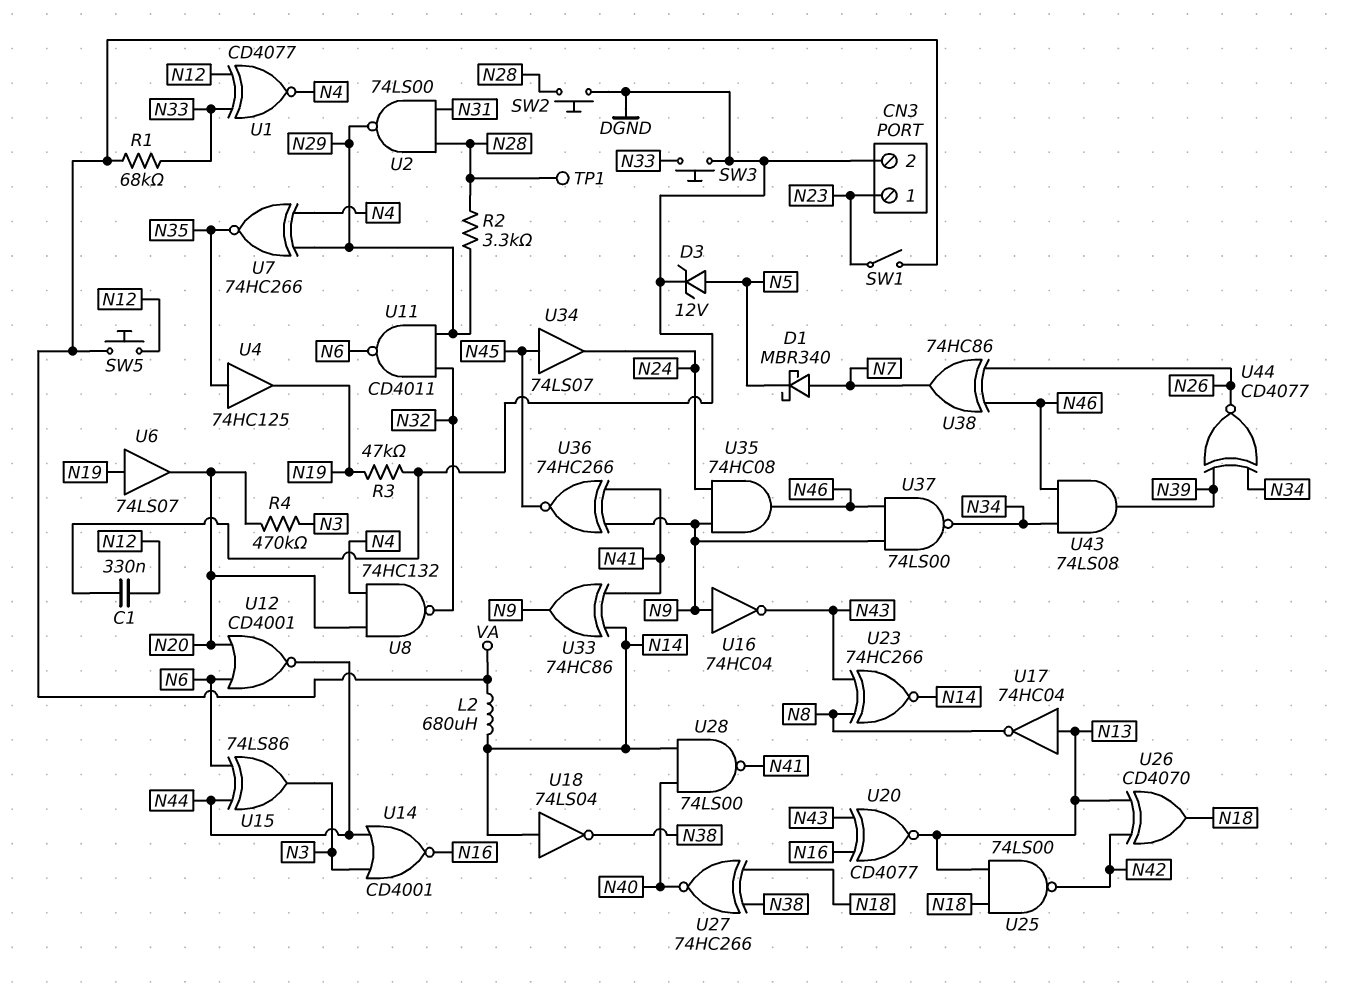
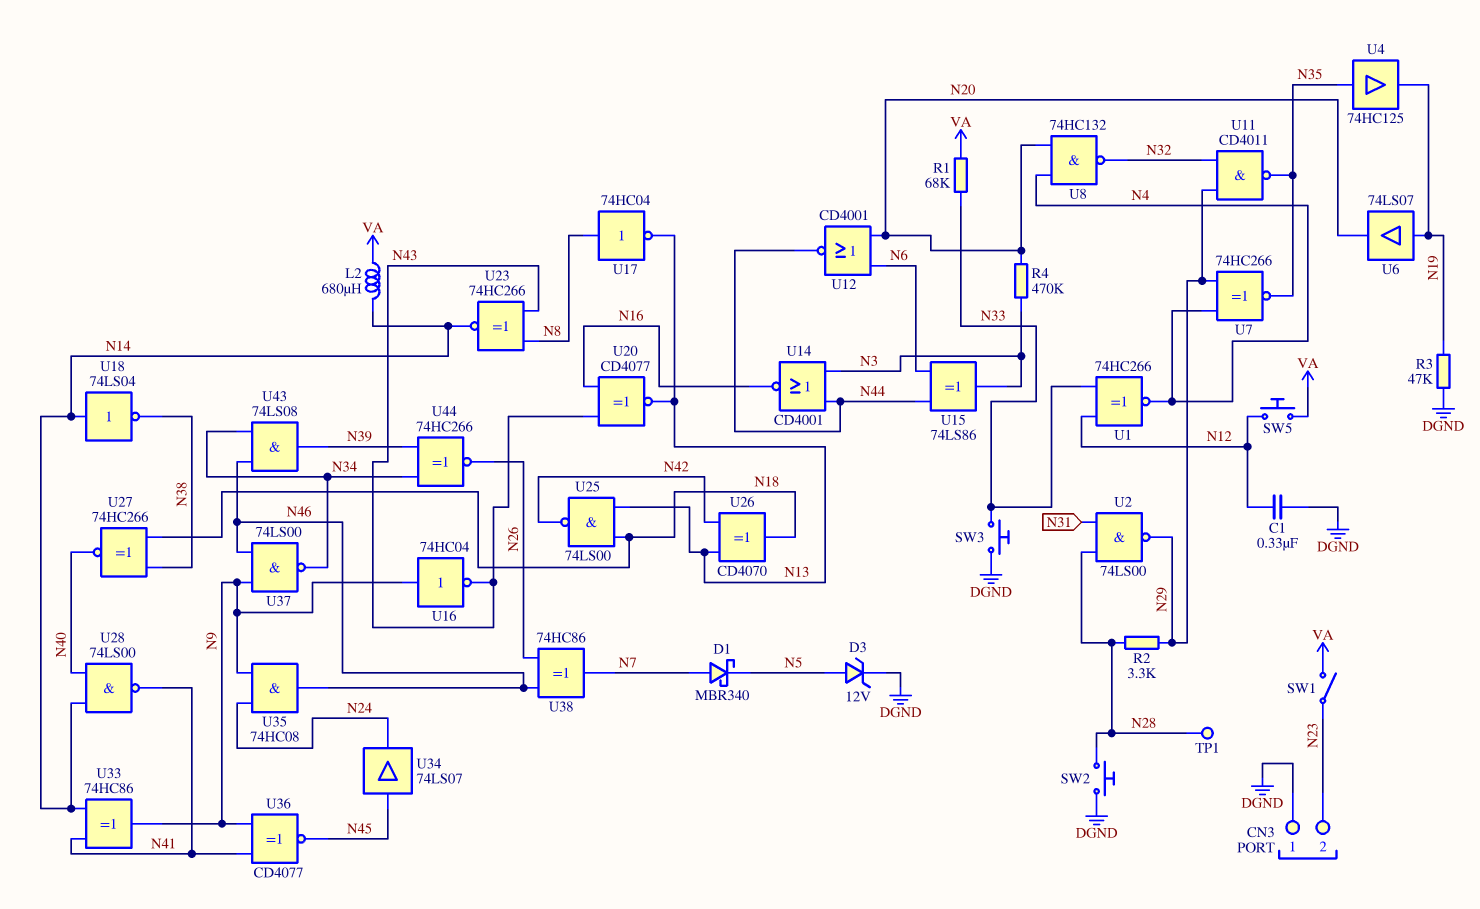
CN3 pin 1: N23 -> DGND
CN3 pin 2: DGND -> N23
U1: XNOR CD4077 (in N12, in N33, out N4) -> XNOR 74HC266 (in N12, in N33, out N4)
U11: NAND CD4011 (in N29, in N32, out N6) -> NAND CD4011 (in N29, in N32, out N35)
U17: NOT 74HC04 (in N13, out N8) -> NOT 74HC04 (in N8, out N13)
U36: XNOR 74HC266 (in N9, in N41, out N45) -> XNOR CD4077 (in N9, in N41, out N45)
U44: XNOR CD4077 (in N34, in N39, out N26) -> XNOR 74HC266 (in N34, in N39, out N26)

